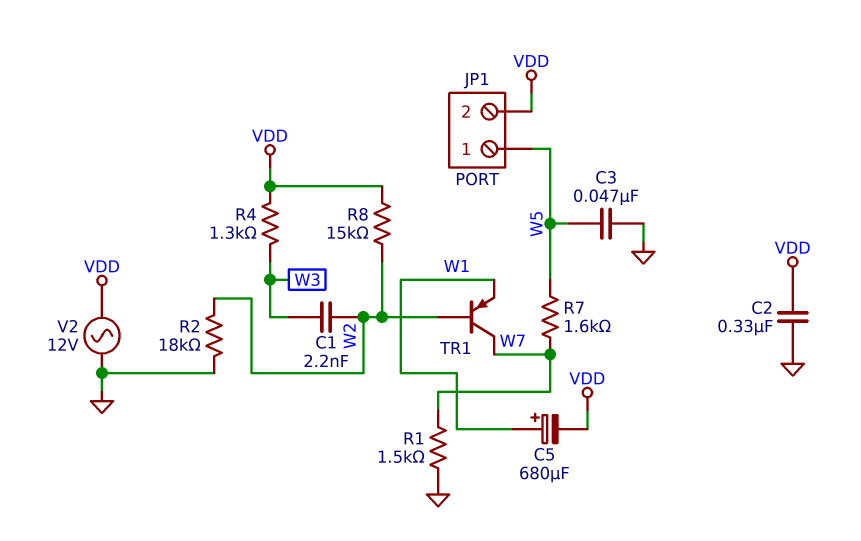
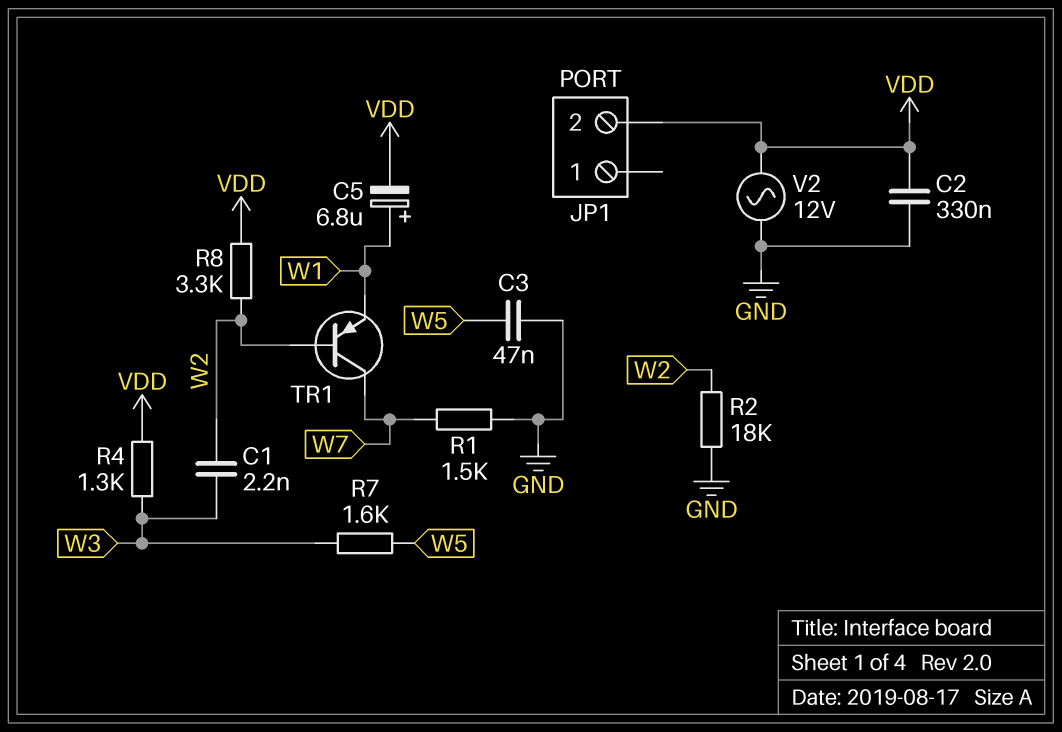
C5: 680uF (plus W1, minus VDD) -> 6.8uF (plus W1, minus VDD)
JP1 pin 1: W5 -> none
R7: 1.6k (W5, W7) -> 1.6k (W3, W5)
R8: 15k (VDD, W2) -> 3.3k (VDD, W2)

